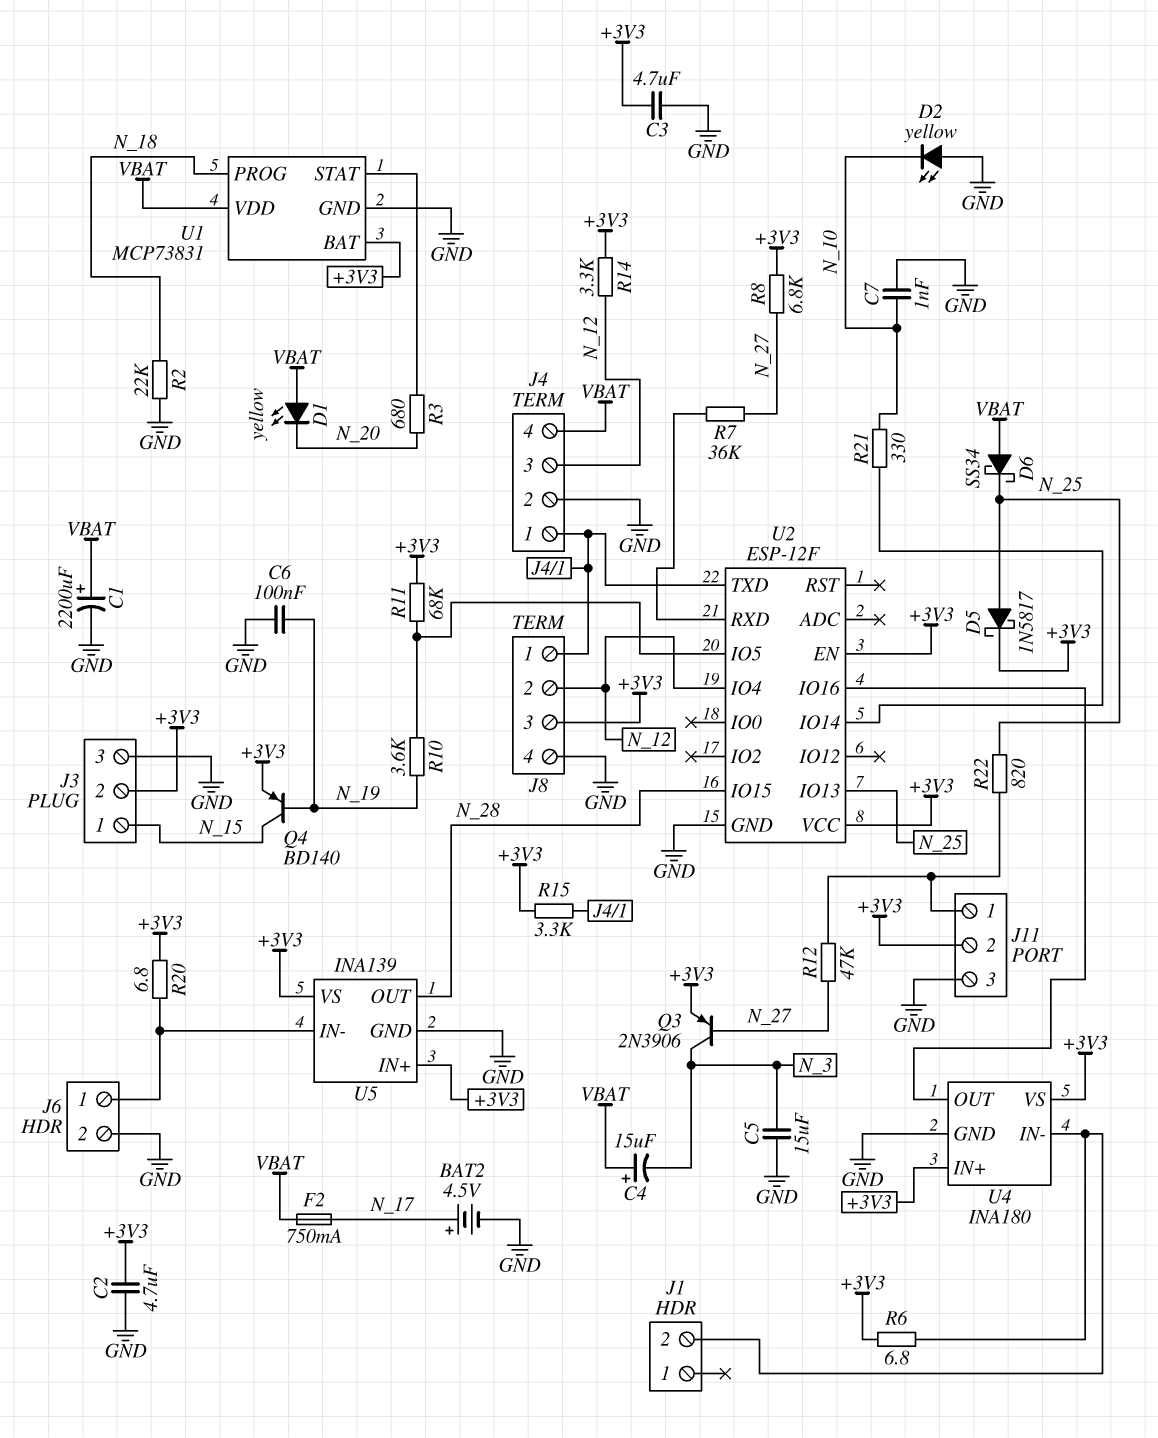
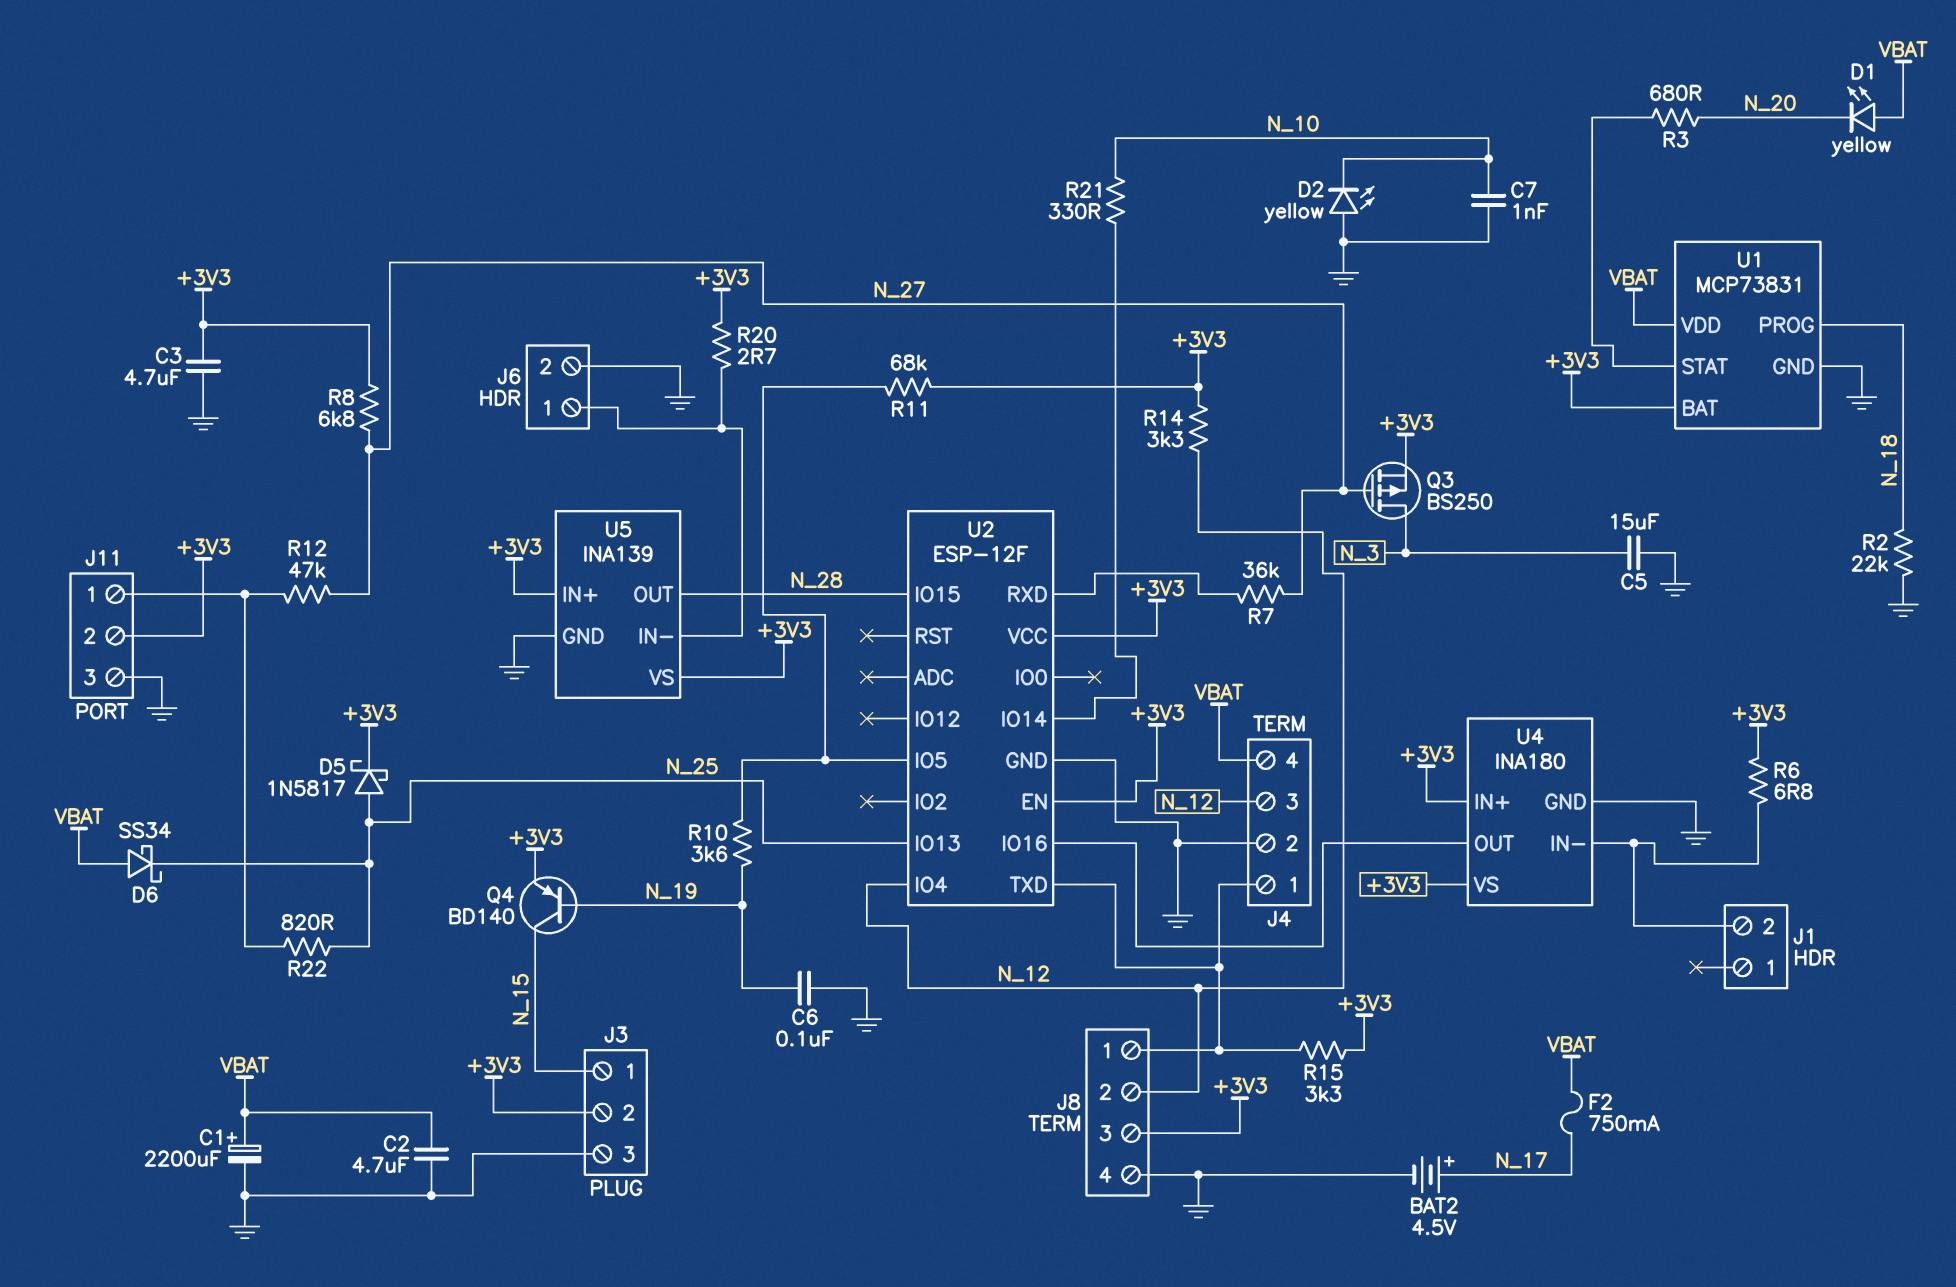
C2: 4.7uF (+3V3, GND) -> 4.7uF (GND, VBAT)
C4: 15uF (plus VBAT, minus N_3) -> none
Q3: PNP 2N3906 (B N_27, C N_3, E +3V3) -> PMOS BS250 (G N_27, D N_3, S +3V3)
R20: 6.8 (+3V3, J6/1) -> 2.7 (+3V3, J6/1)

